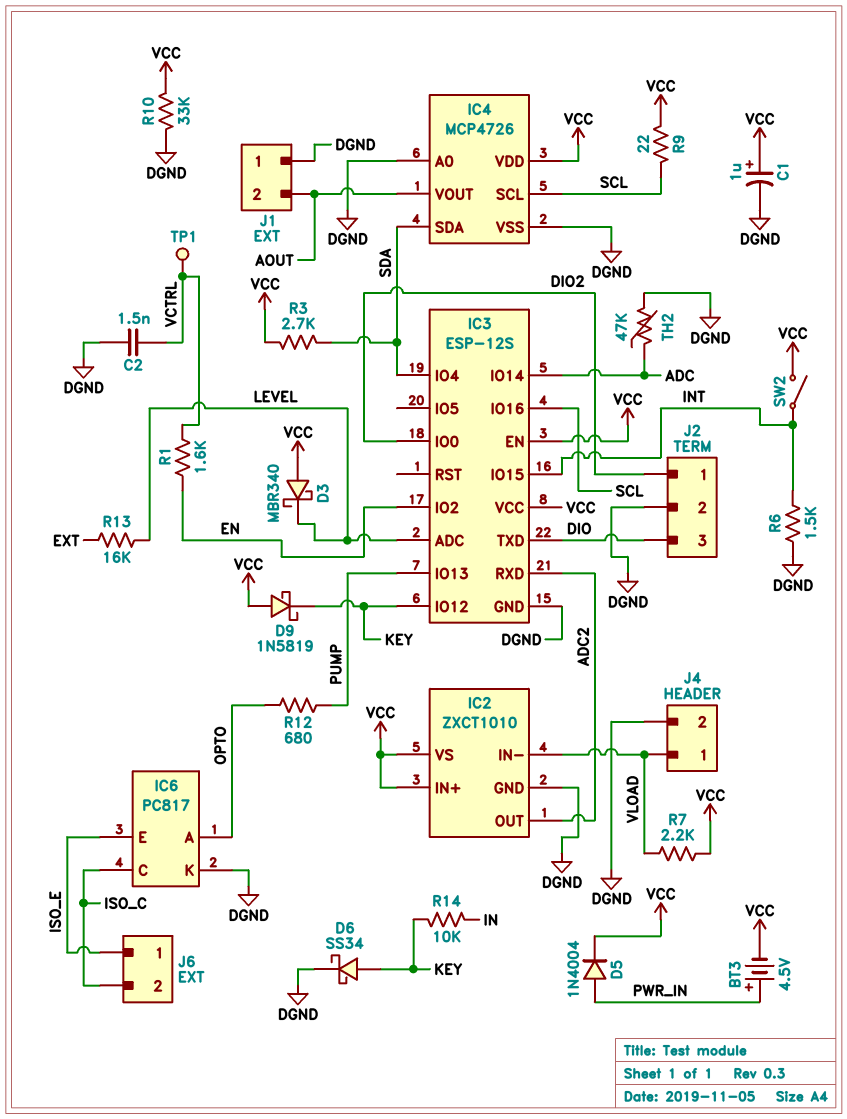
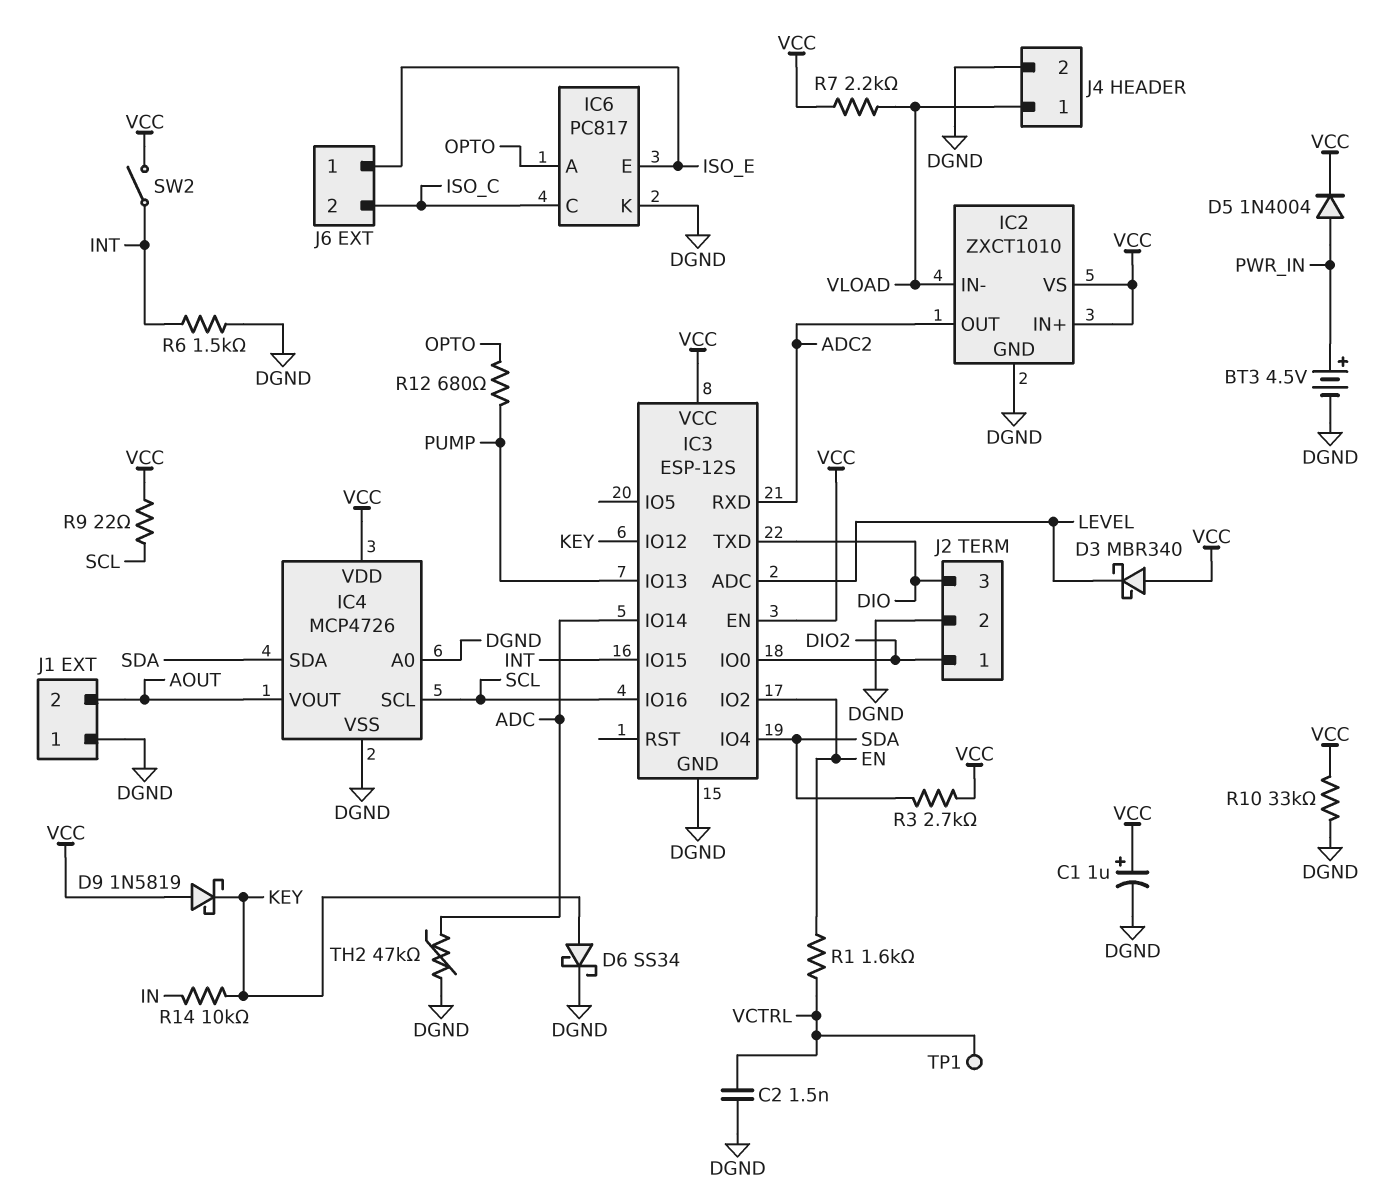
BT3: 4.5V (plus PWR_IN, minus VCC) -> 4.5V (plus PWR_IN, minus DGND)
R13: 16k (EXT, LEVEL) -> none

